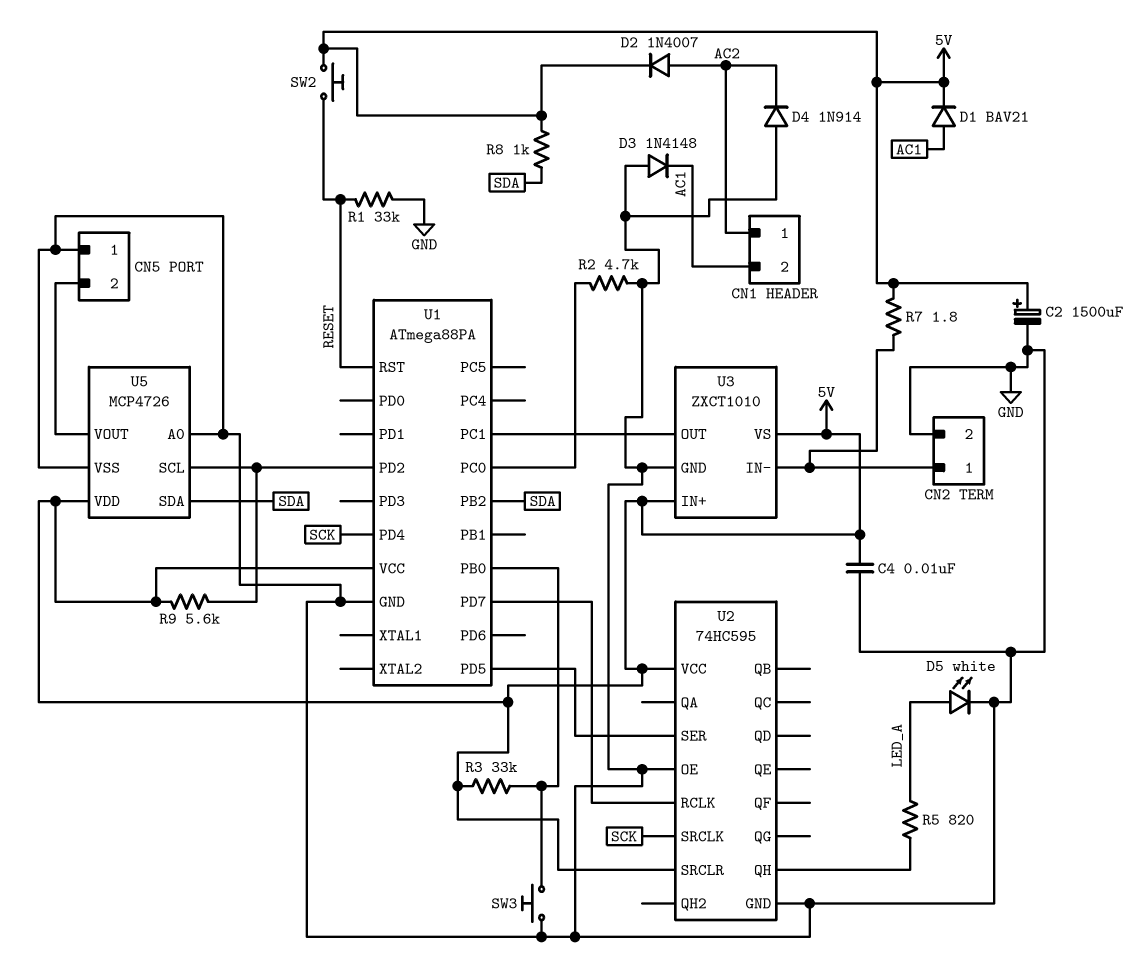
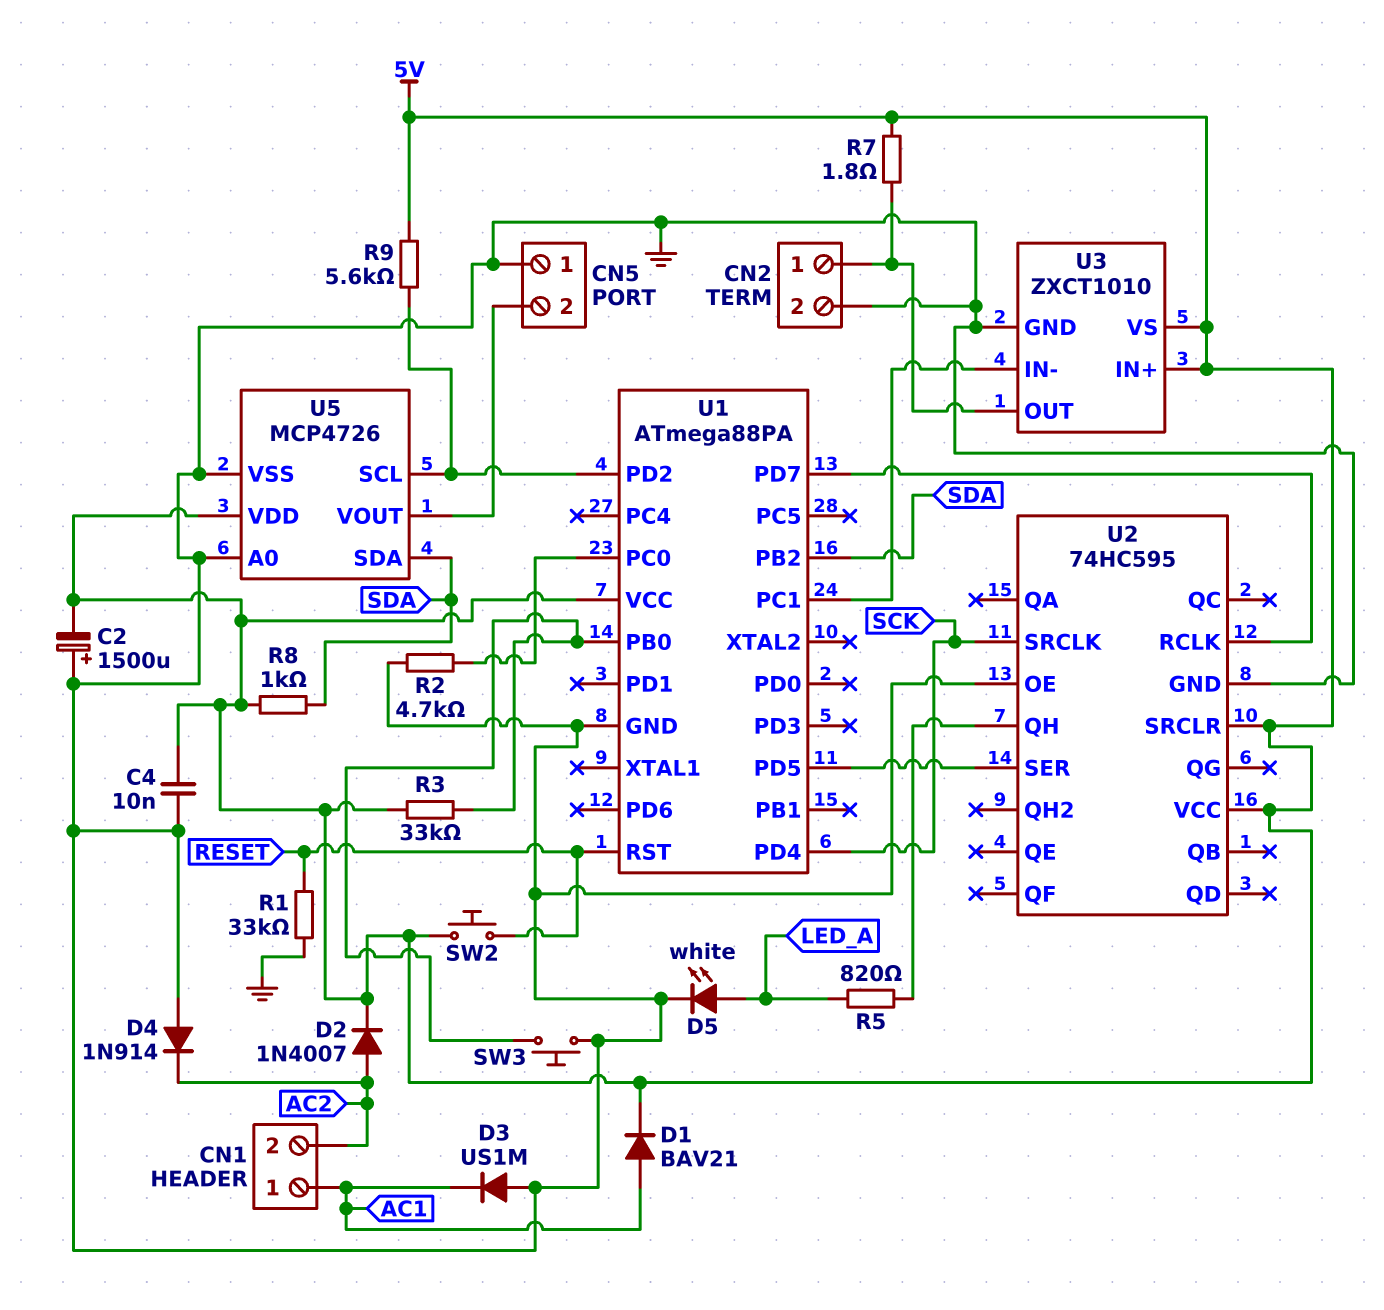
C2: 1500uF (plus 5V, minus GND) -> 1500uF (plus GND, minus 5V)
CN1 pin 1: AC2 -> AC1
CN1 pin 2: AC1 -> AC2
D3: diode 1N4148 (A GND, K AC1) -> diode US1M (A GND, K AC1)
U3 pin IN-: CN2/1 -> U1/PC1
U3 pin OUT: U1/PC1 -> CN2/1

